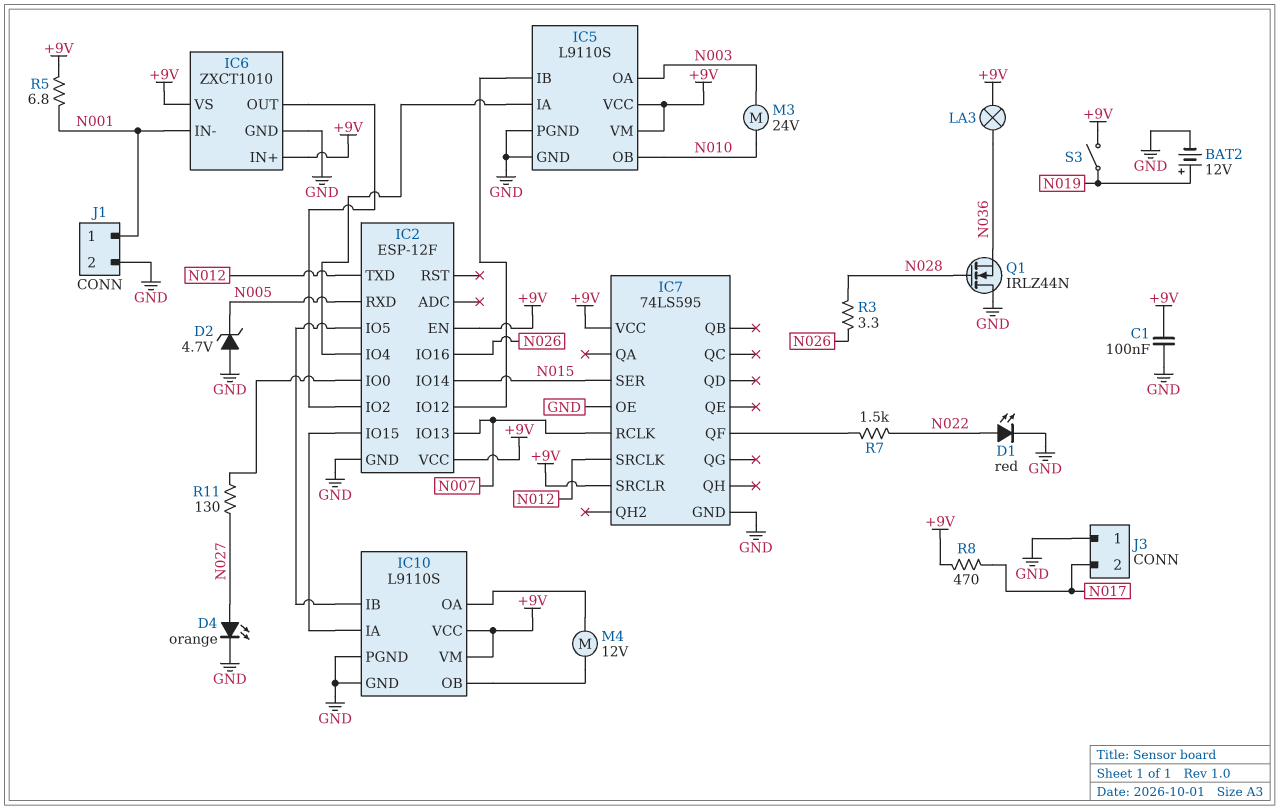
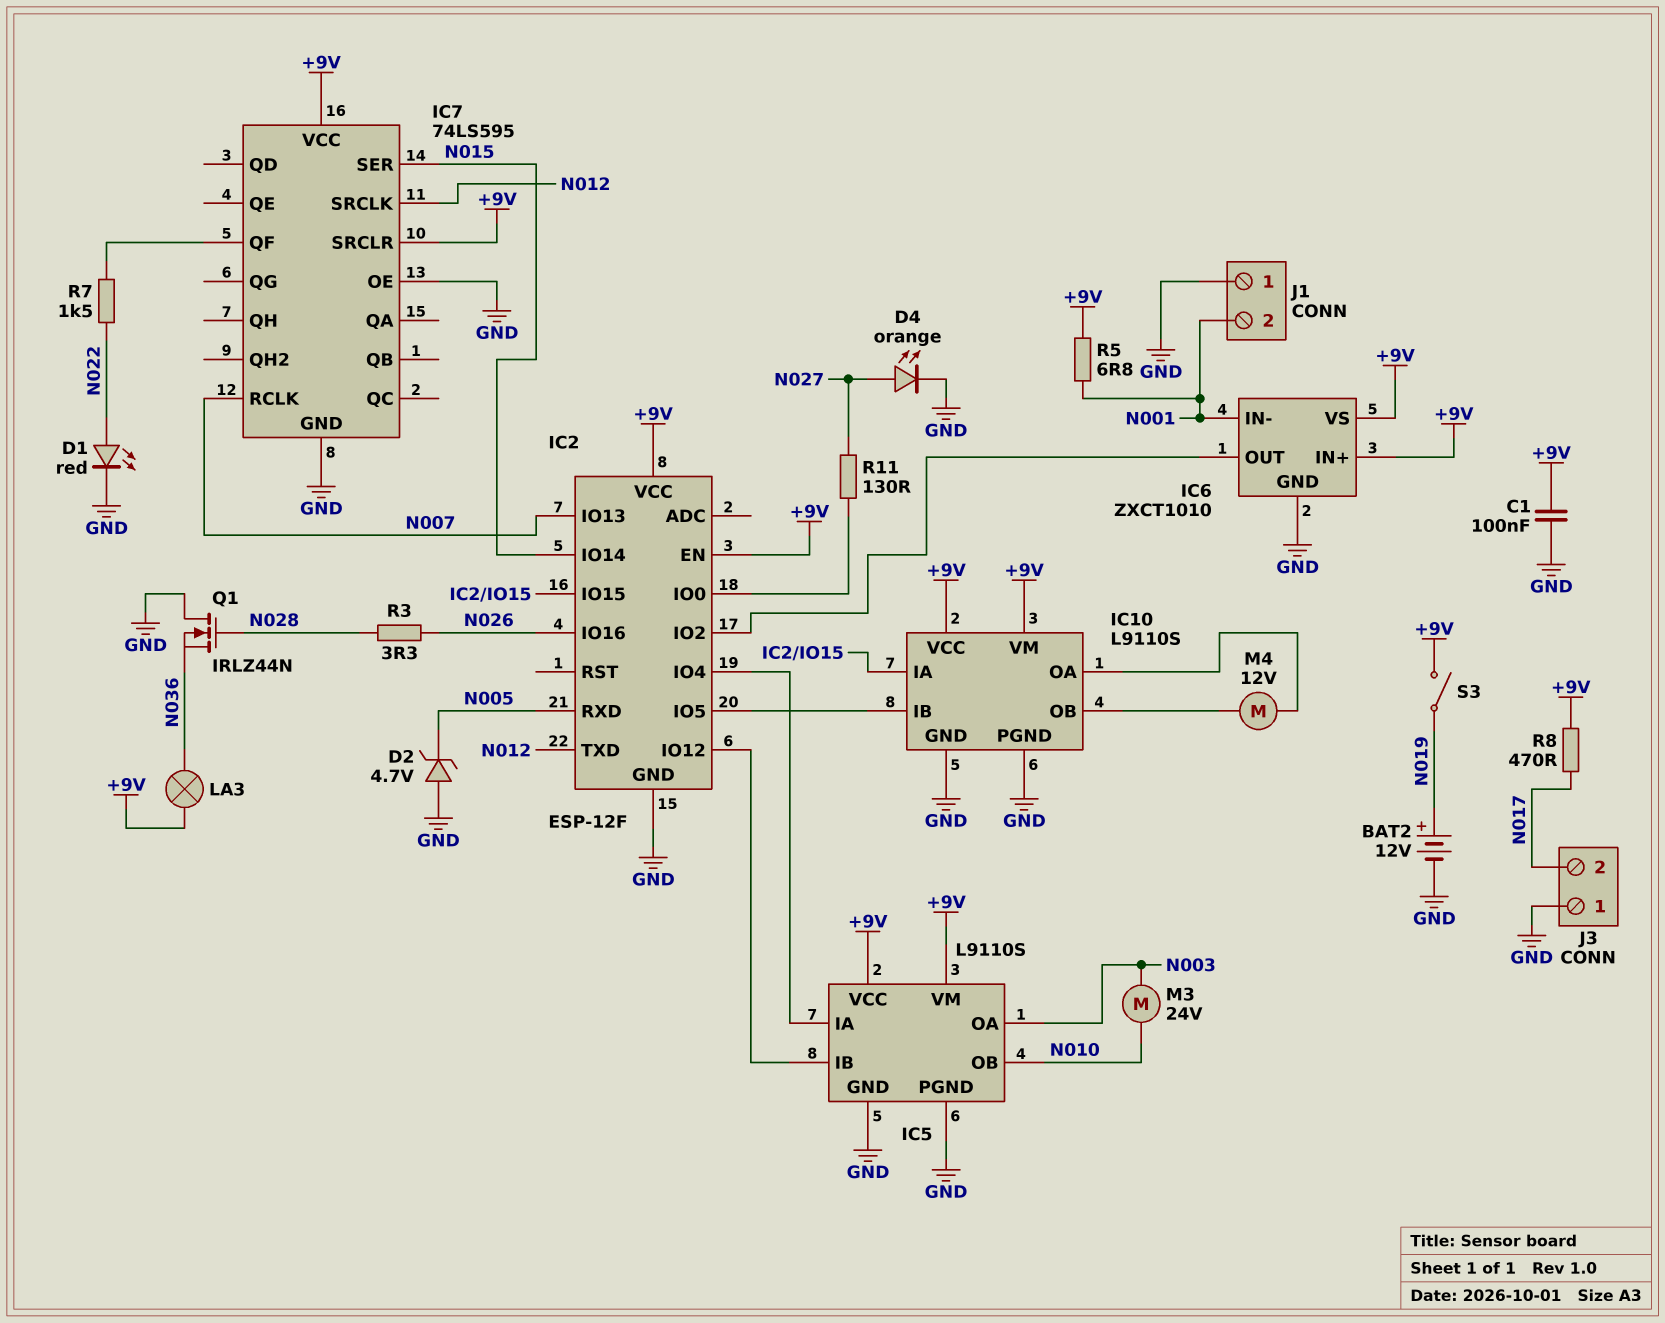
J1 pin 1: N001 -> GND
J1 pin 2: GND -> N001

